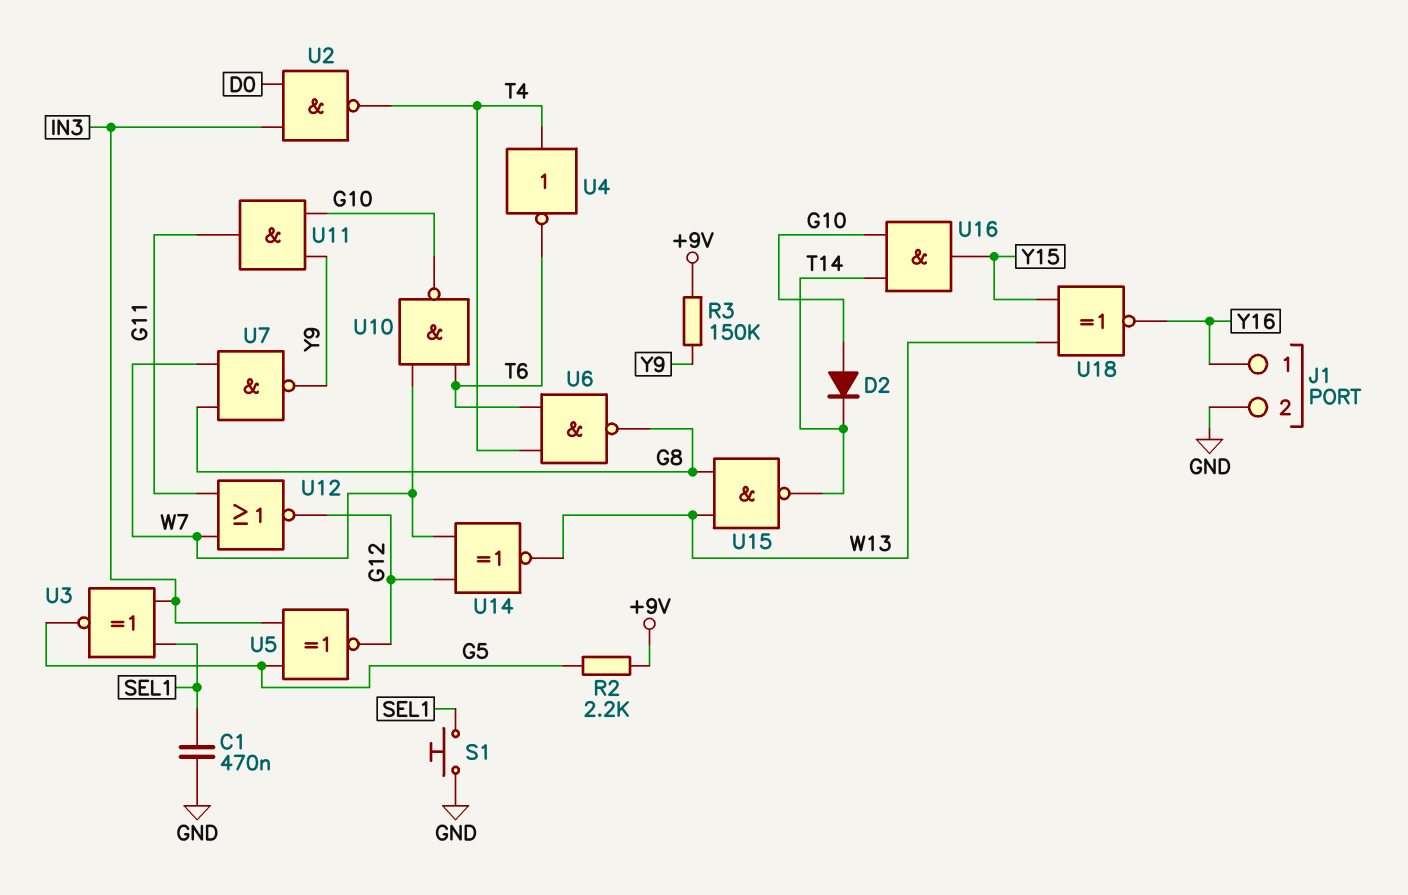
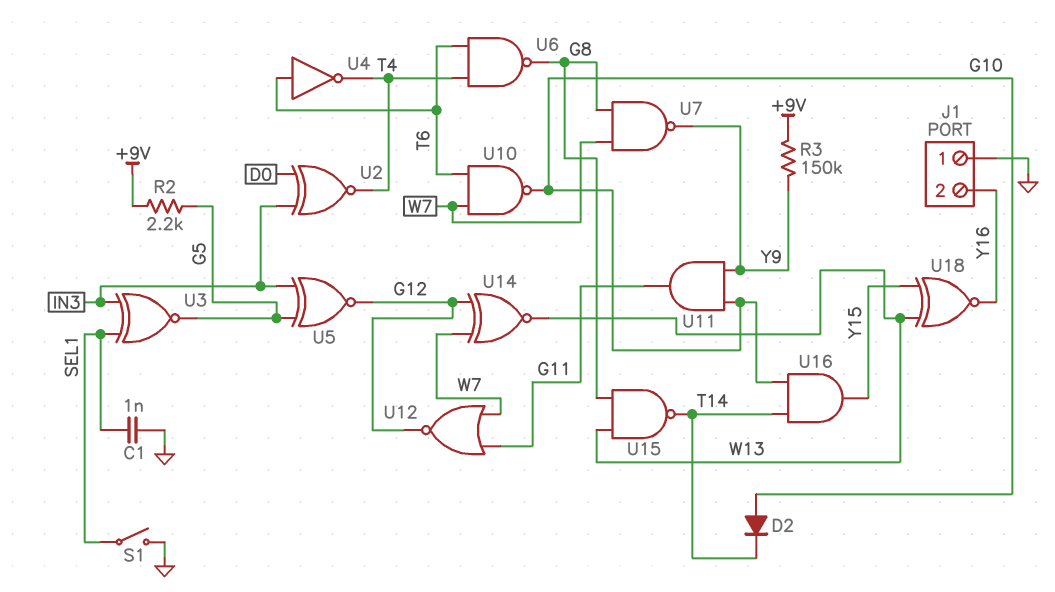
C1: 470nF (GND, SEL1) -> 1nF (GND, SEL1)
J1 pin 1: Y16 -> GND
J1 pin 2: GND -> Y16
S1: button (GND, SEL1) -> switch (GND, SEL1)
U2: NAND (in D0, in IN3, out T4) -> XNOR (in D0, in IN3, out T4)
U4: NOT (in T4, out T6) -> NOT (in T6, out T4)

